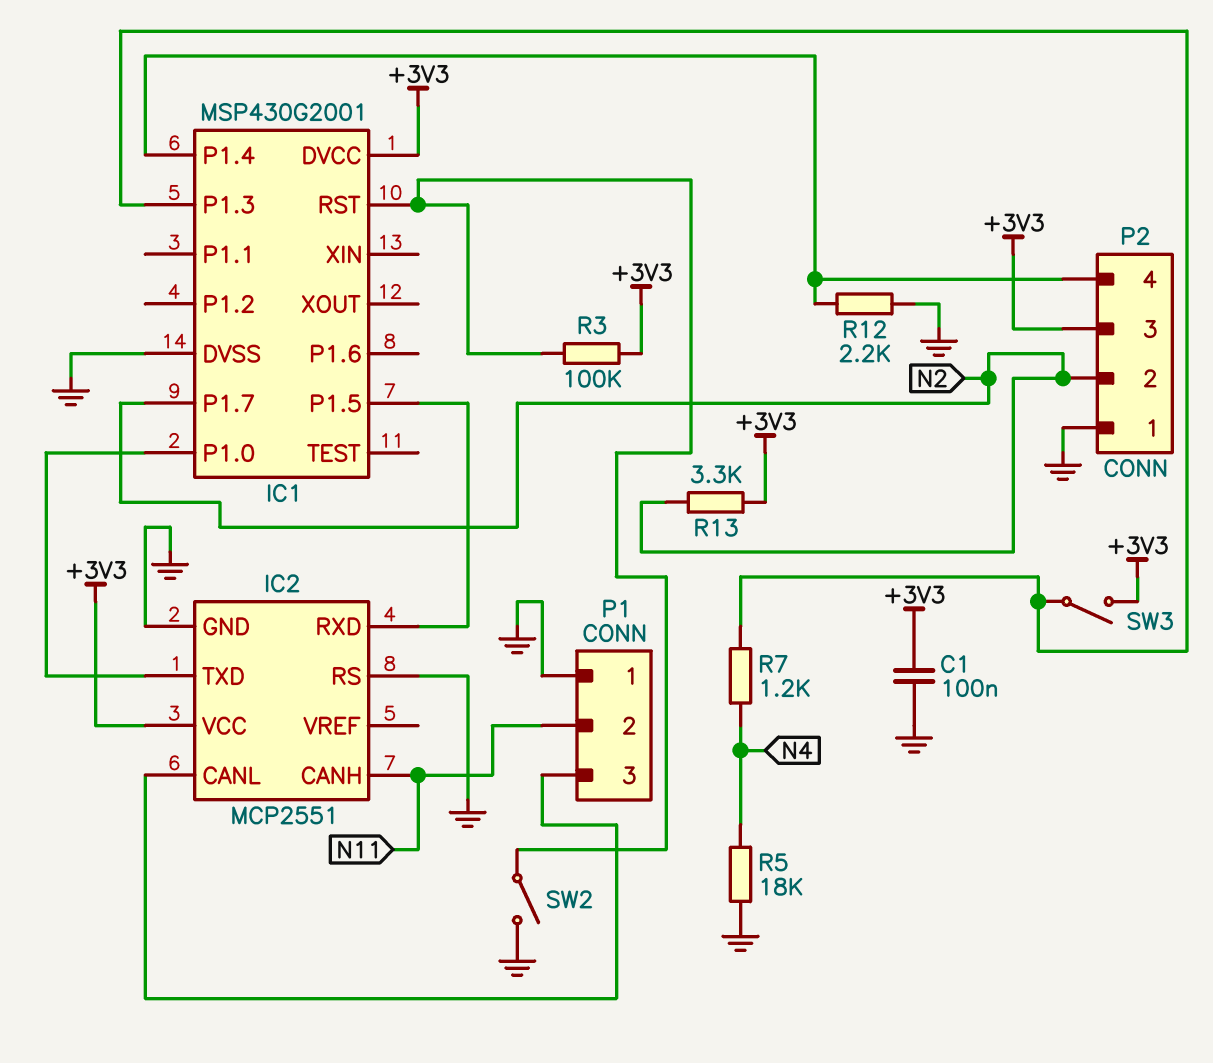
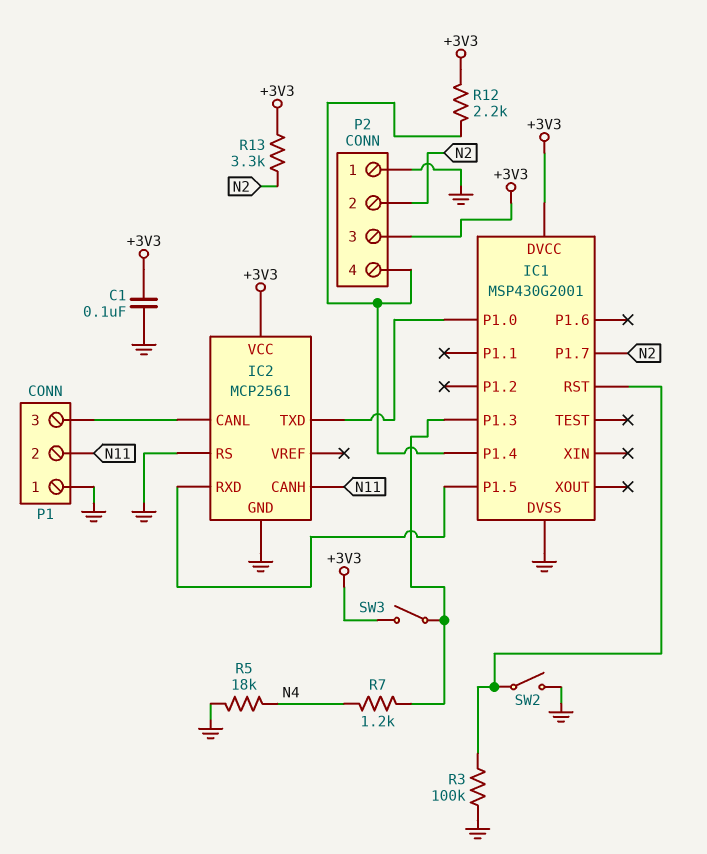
IC2: MCP2551 -> MCP2561
R3: 100k (+3V3, IC1/RST) -> 100k (GND, IC1/RST)
R12: 2.2k (GND, IC1/P1.4) -> 2.2k (+3V3, IC1/P1.4)

